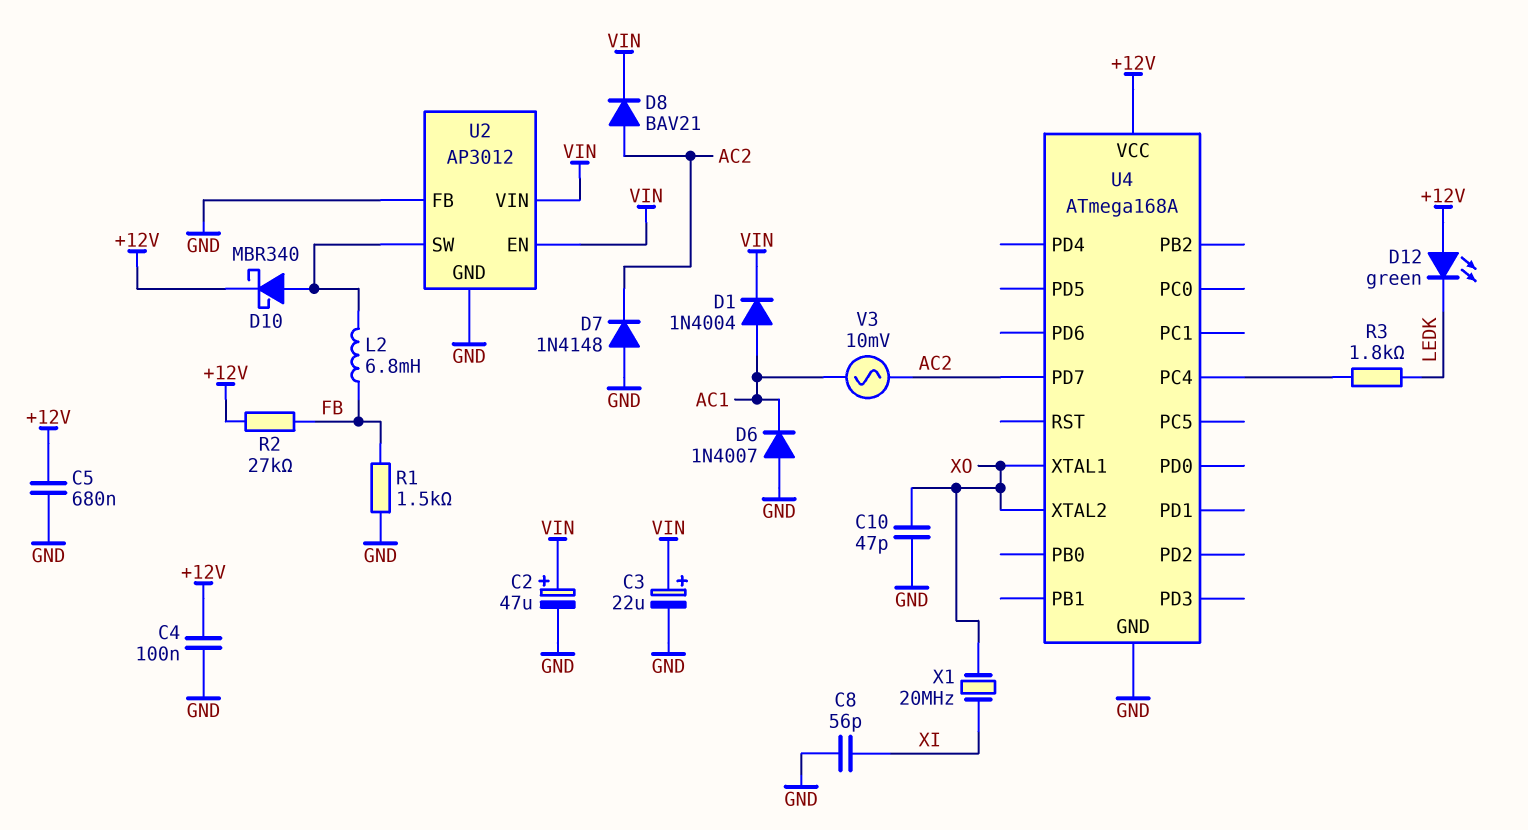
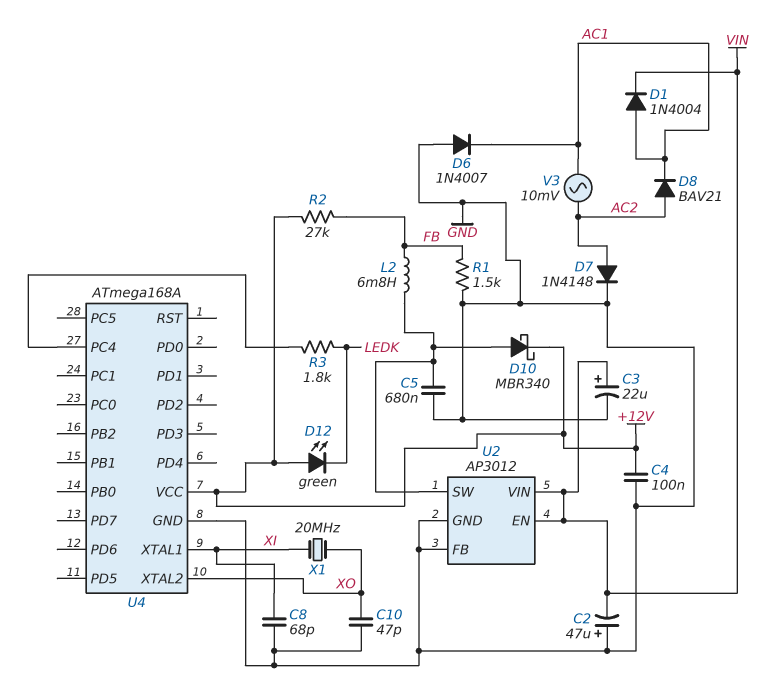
C2: 47uF (plus VIN, minus GND) -> 47uF (plus GND, minus VIN)
C5: 680nF (+12V, GND) -> 680nF (GND, U2/SW)
C8: 56pF (GND, XI) -> 68pF (GND, XI)
D7: diode 1N4148 (A GND, K AC2) -> diode 1N4148 (A AC2, K GND)
D8: diode BAV21 (A AC2, K VIN) -> diode BAV21 (A AC2, K AC1)
U4 pin PD7: AC2 -> none
U4 pin XTAL1: XO -> XI

